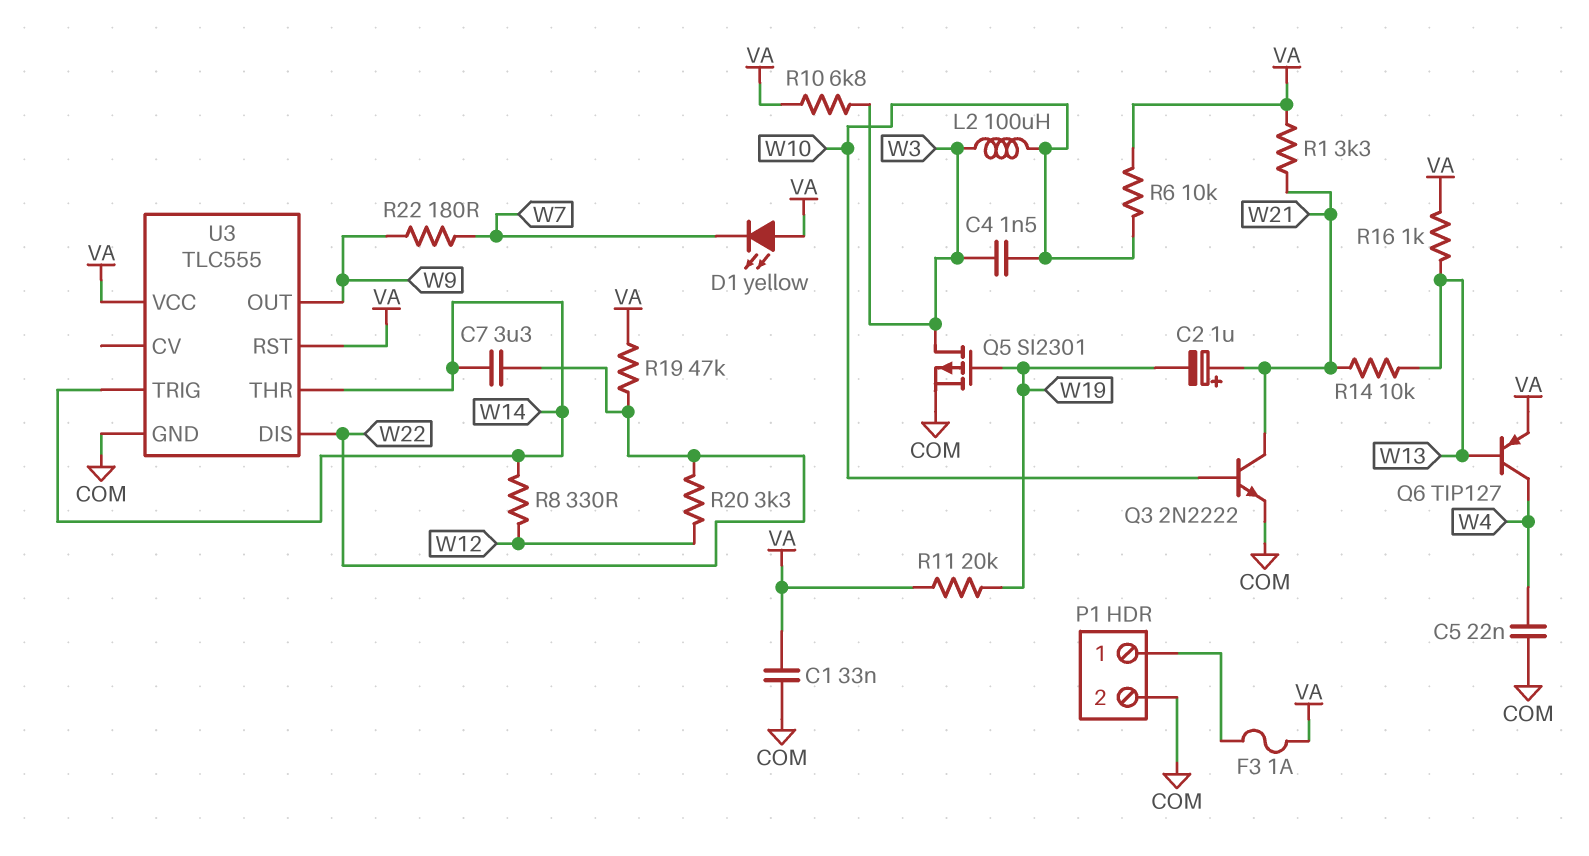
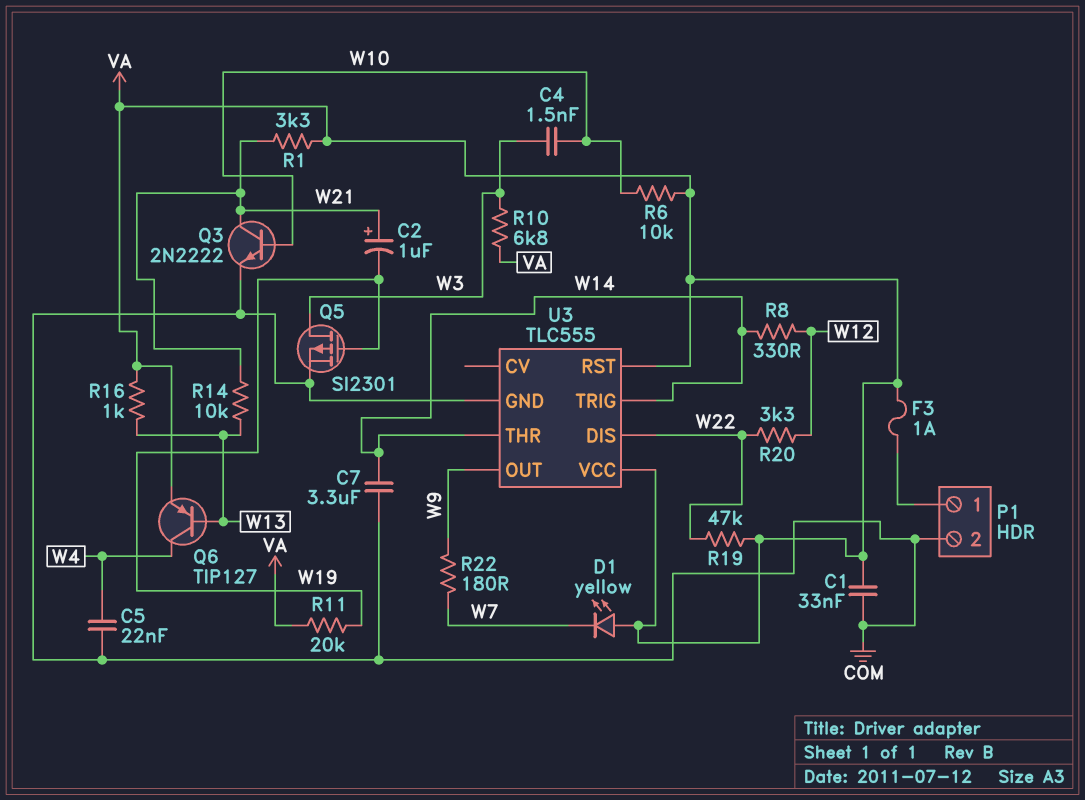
C7: 3.3uF (W14, W22) -> 3.3uF (COM, W14)
L2: 100uH (W3, W10) -> none

